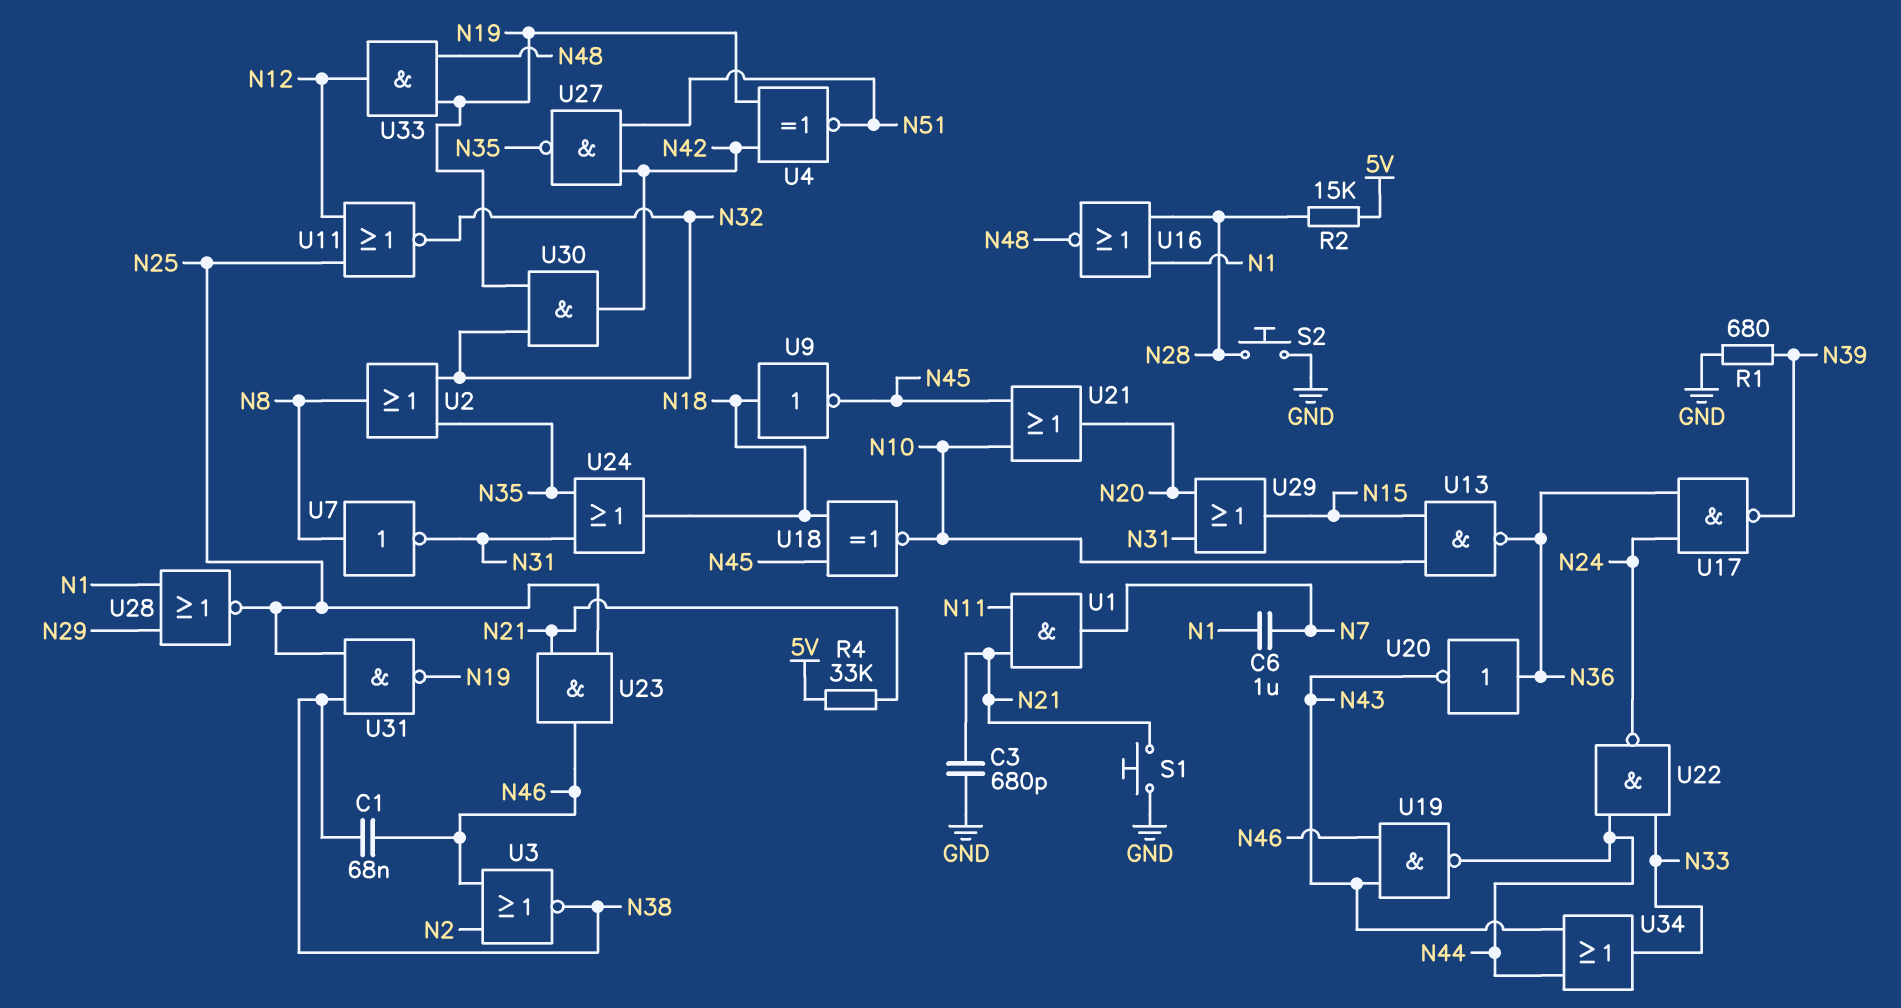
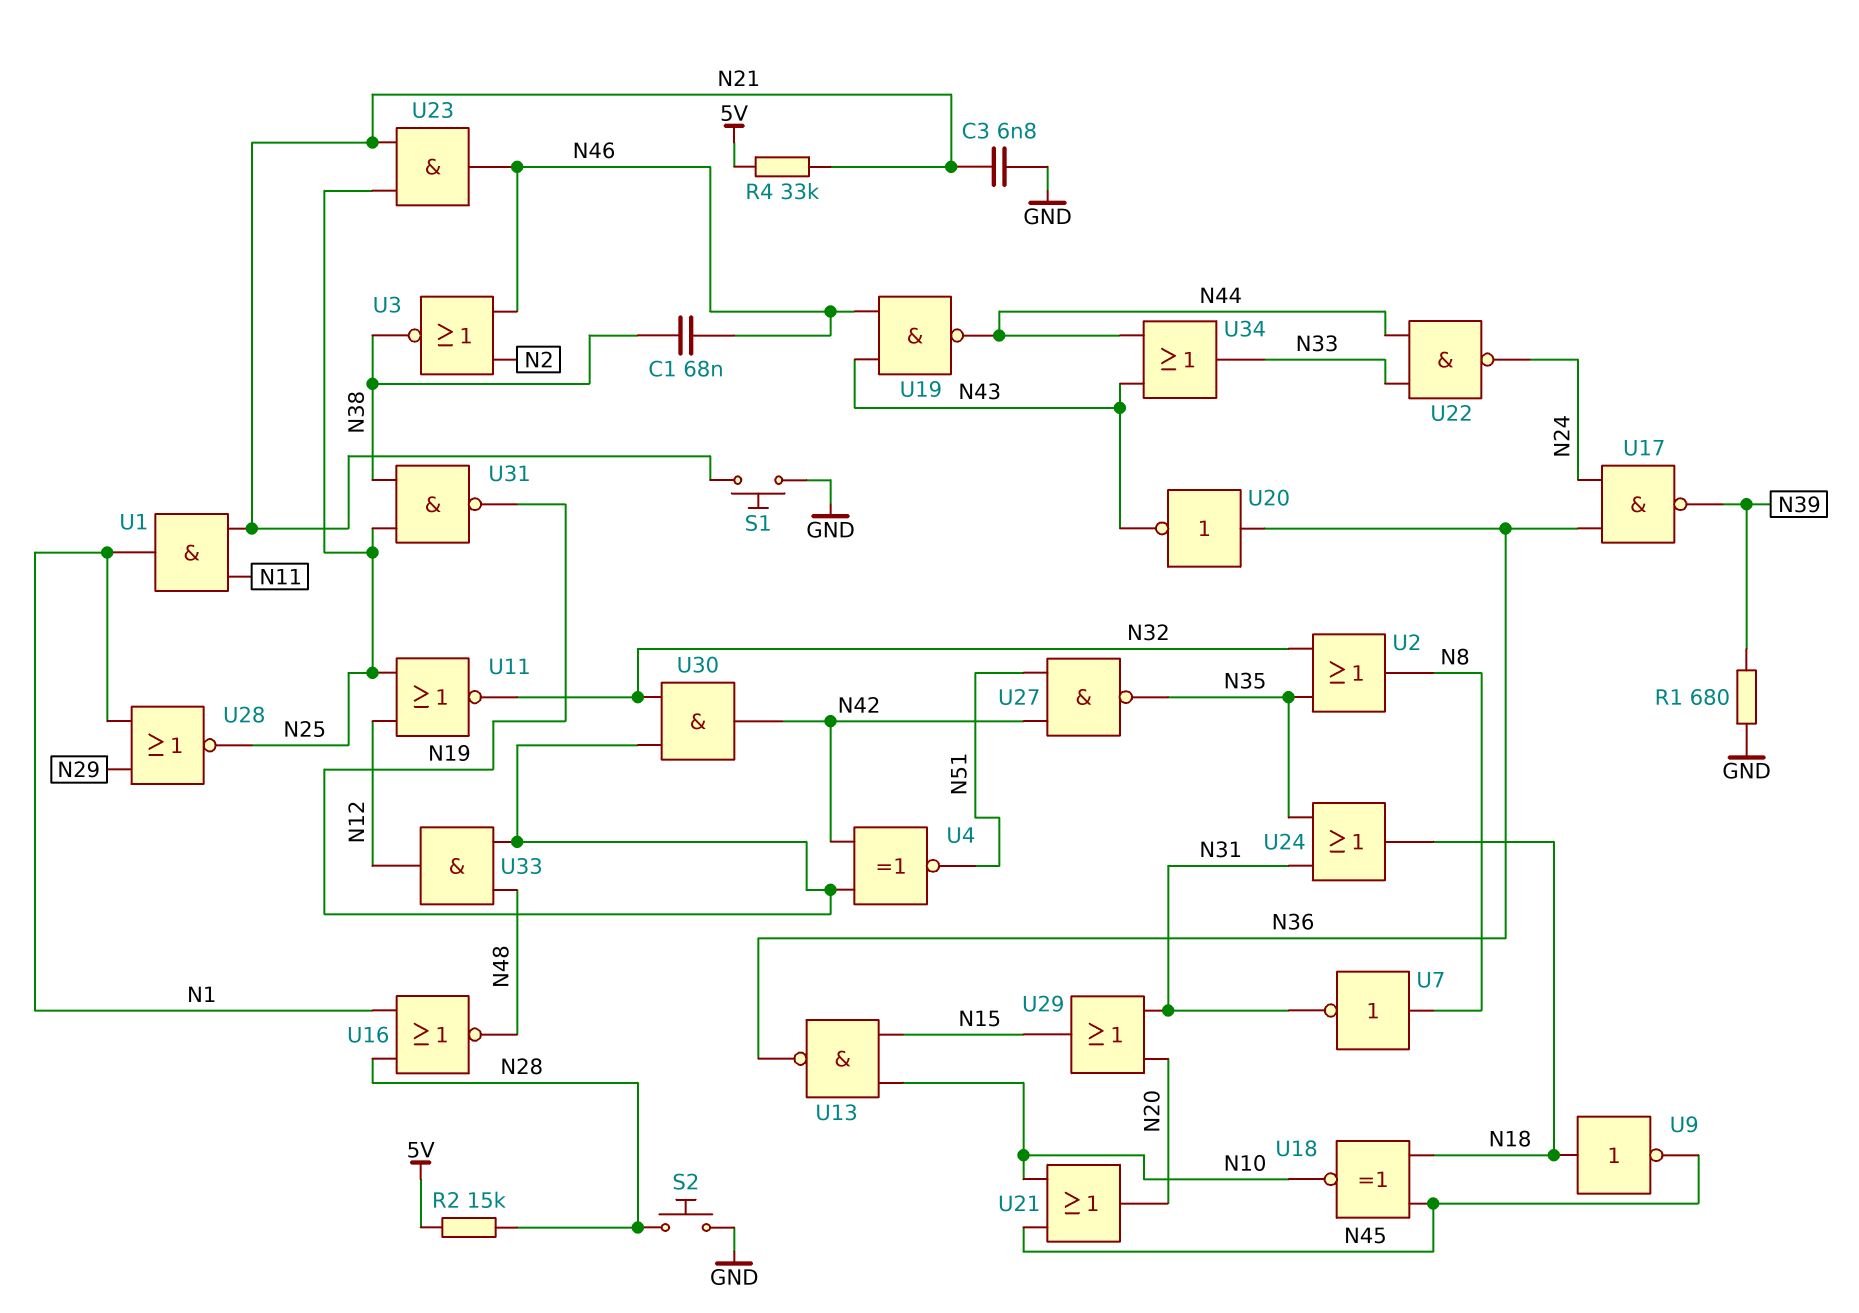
C3: 680pF (GND, N21) -> 6.8nF (GND, N21)
C6: 1uF (N1, N7) -> none
U1: AND (in N11, in N21, out N7) -> AND (in N11, in N21, out N1)

